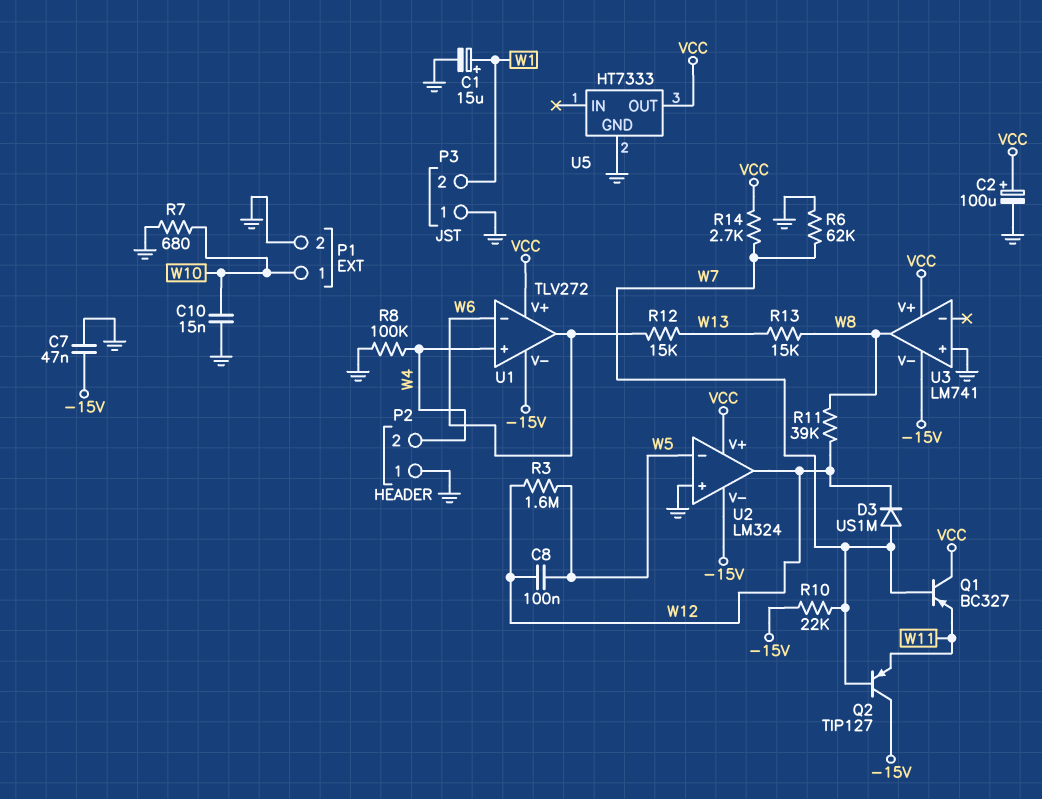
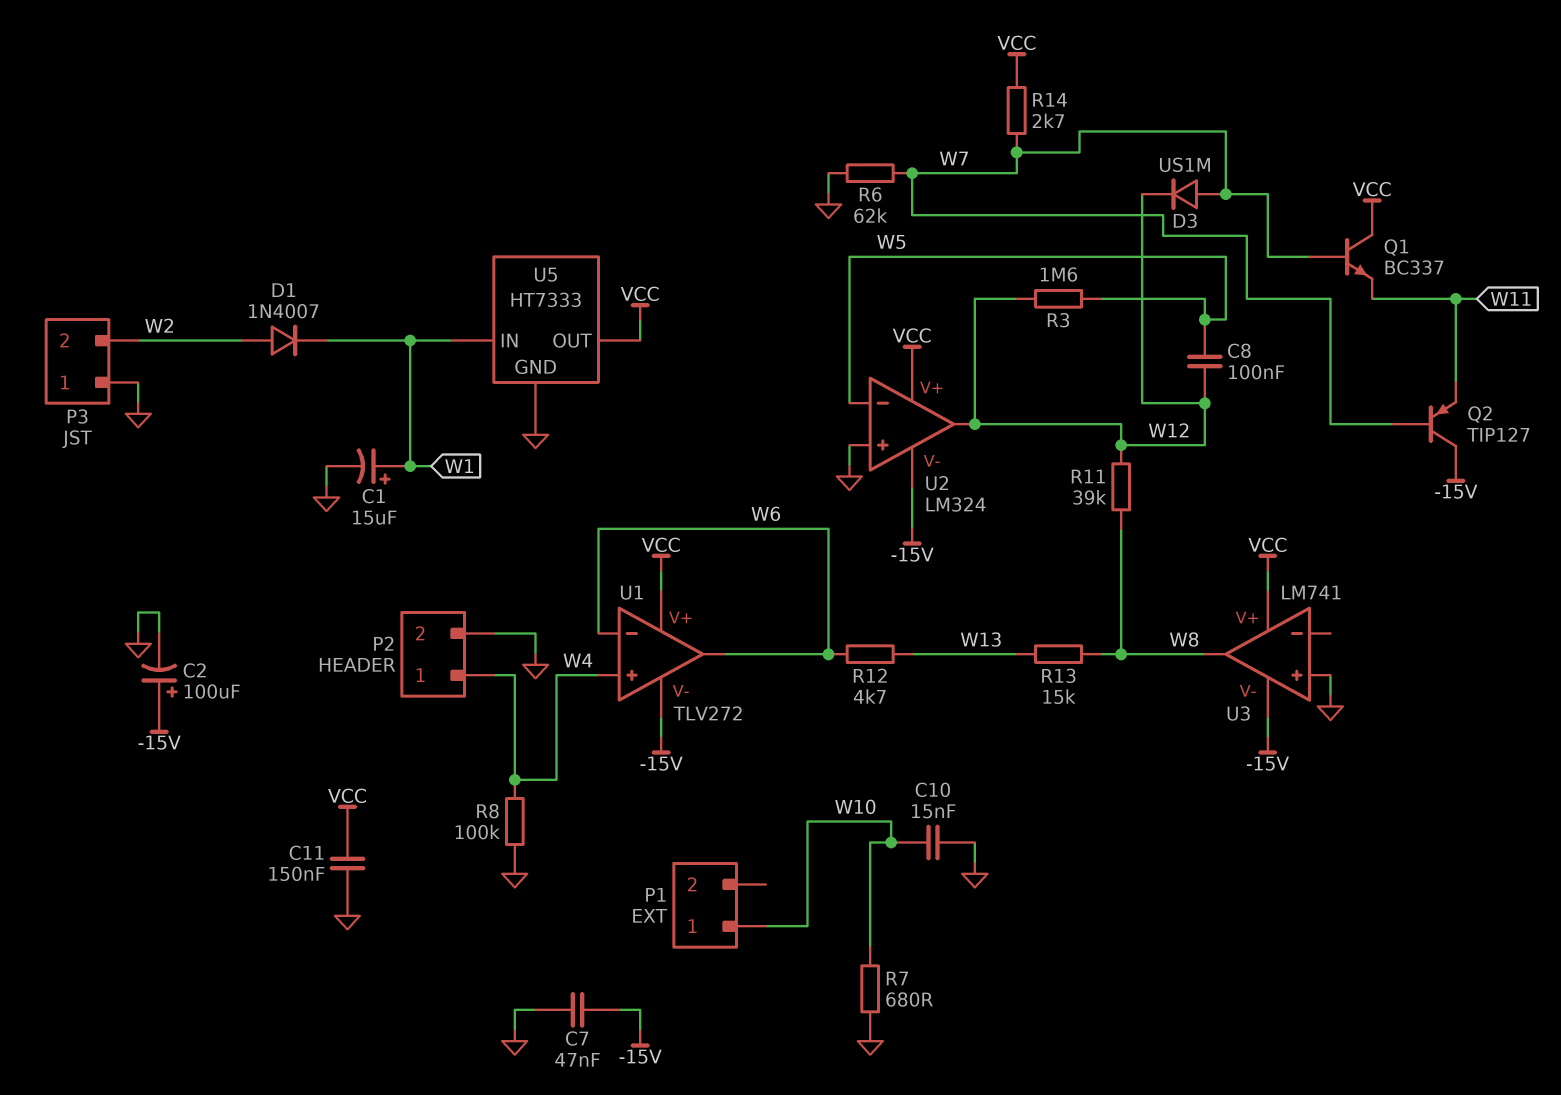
C2: 100uF (plus VCC, minus GND) -> 100uF (plus -15V, minus GND)
C11: none -> 150nF (GND, VCC)
D1: none -> diode 1N4007 (A W2, K W1)
P1 pin 2: GND -> none
P2 pin 1: GND -> W4
P2 pin 2: W4 -> GND
P3 pin 2: W1 -> W2
Q1: PNP BC327 (B W7, C VCC, E W11) -> NPN BC337 (B W7, C VCC, E W11)
R10: 22k (-15V, W7) -> none
R12: 15k (W6, W13) -> 4.7k (W6, W13)
U5 pin IN: none -> W1

